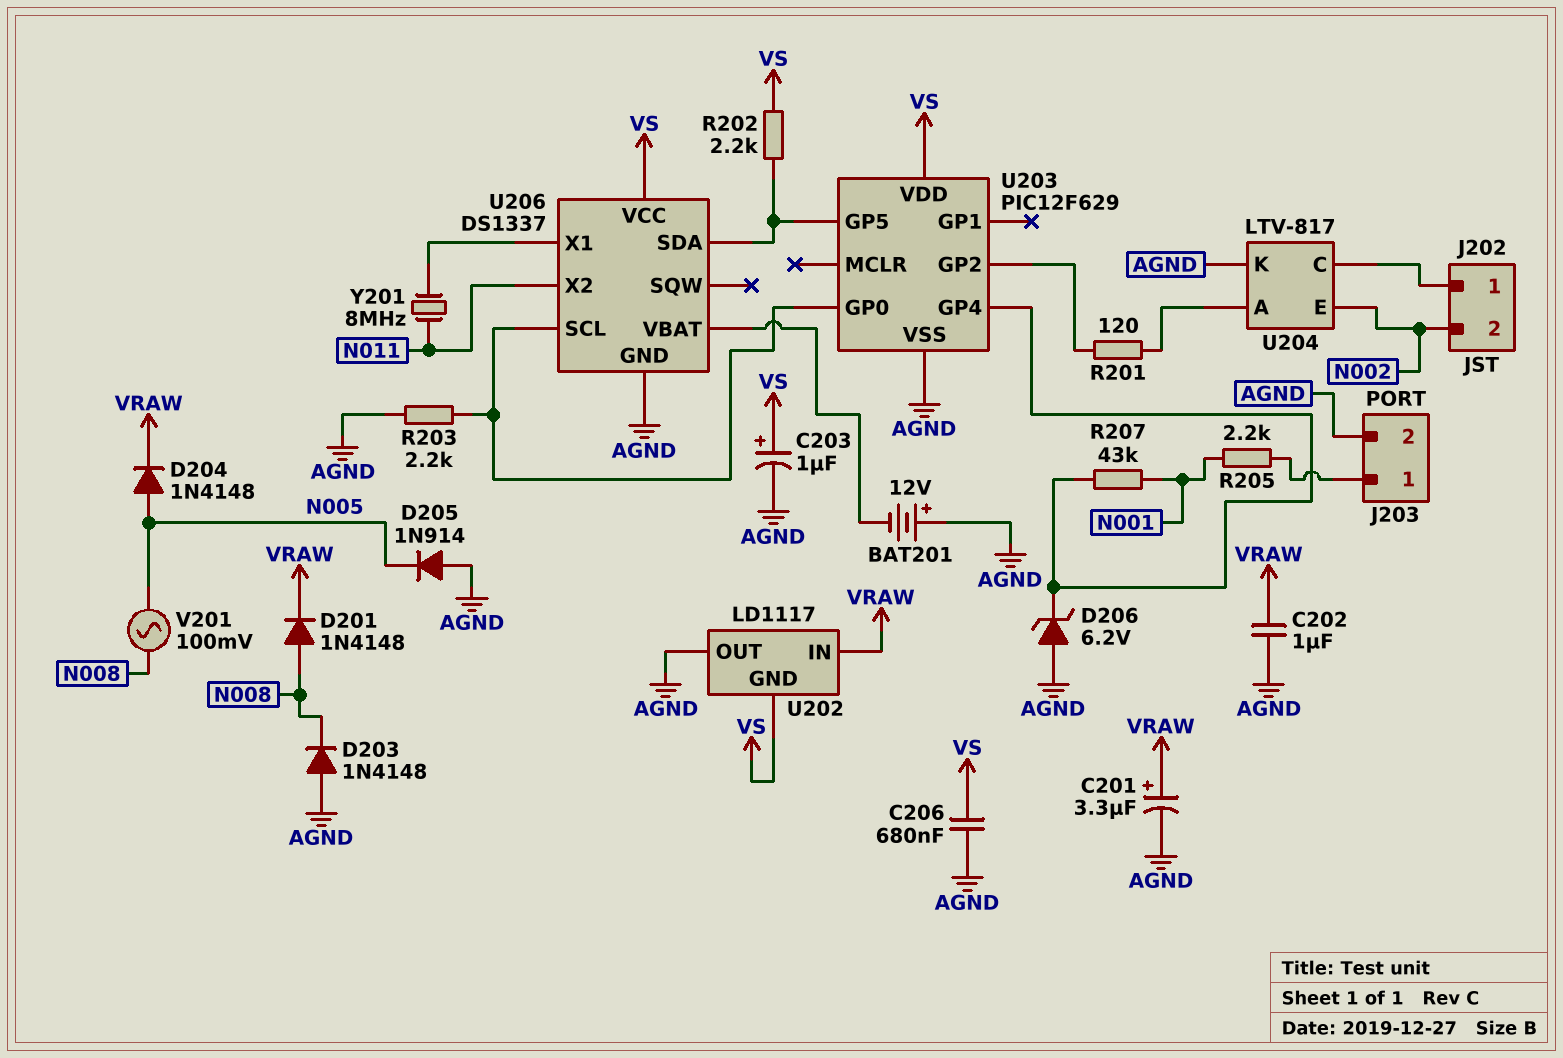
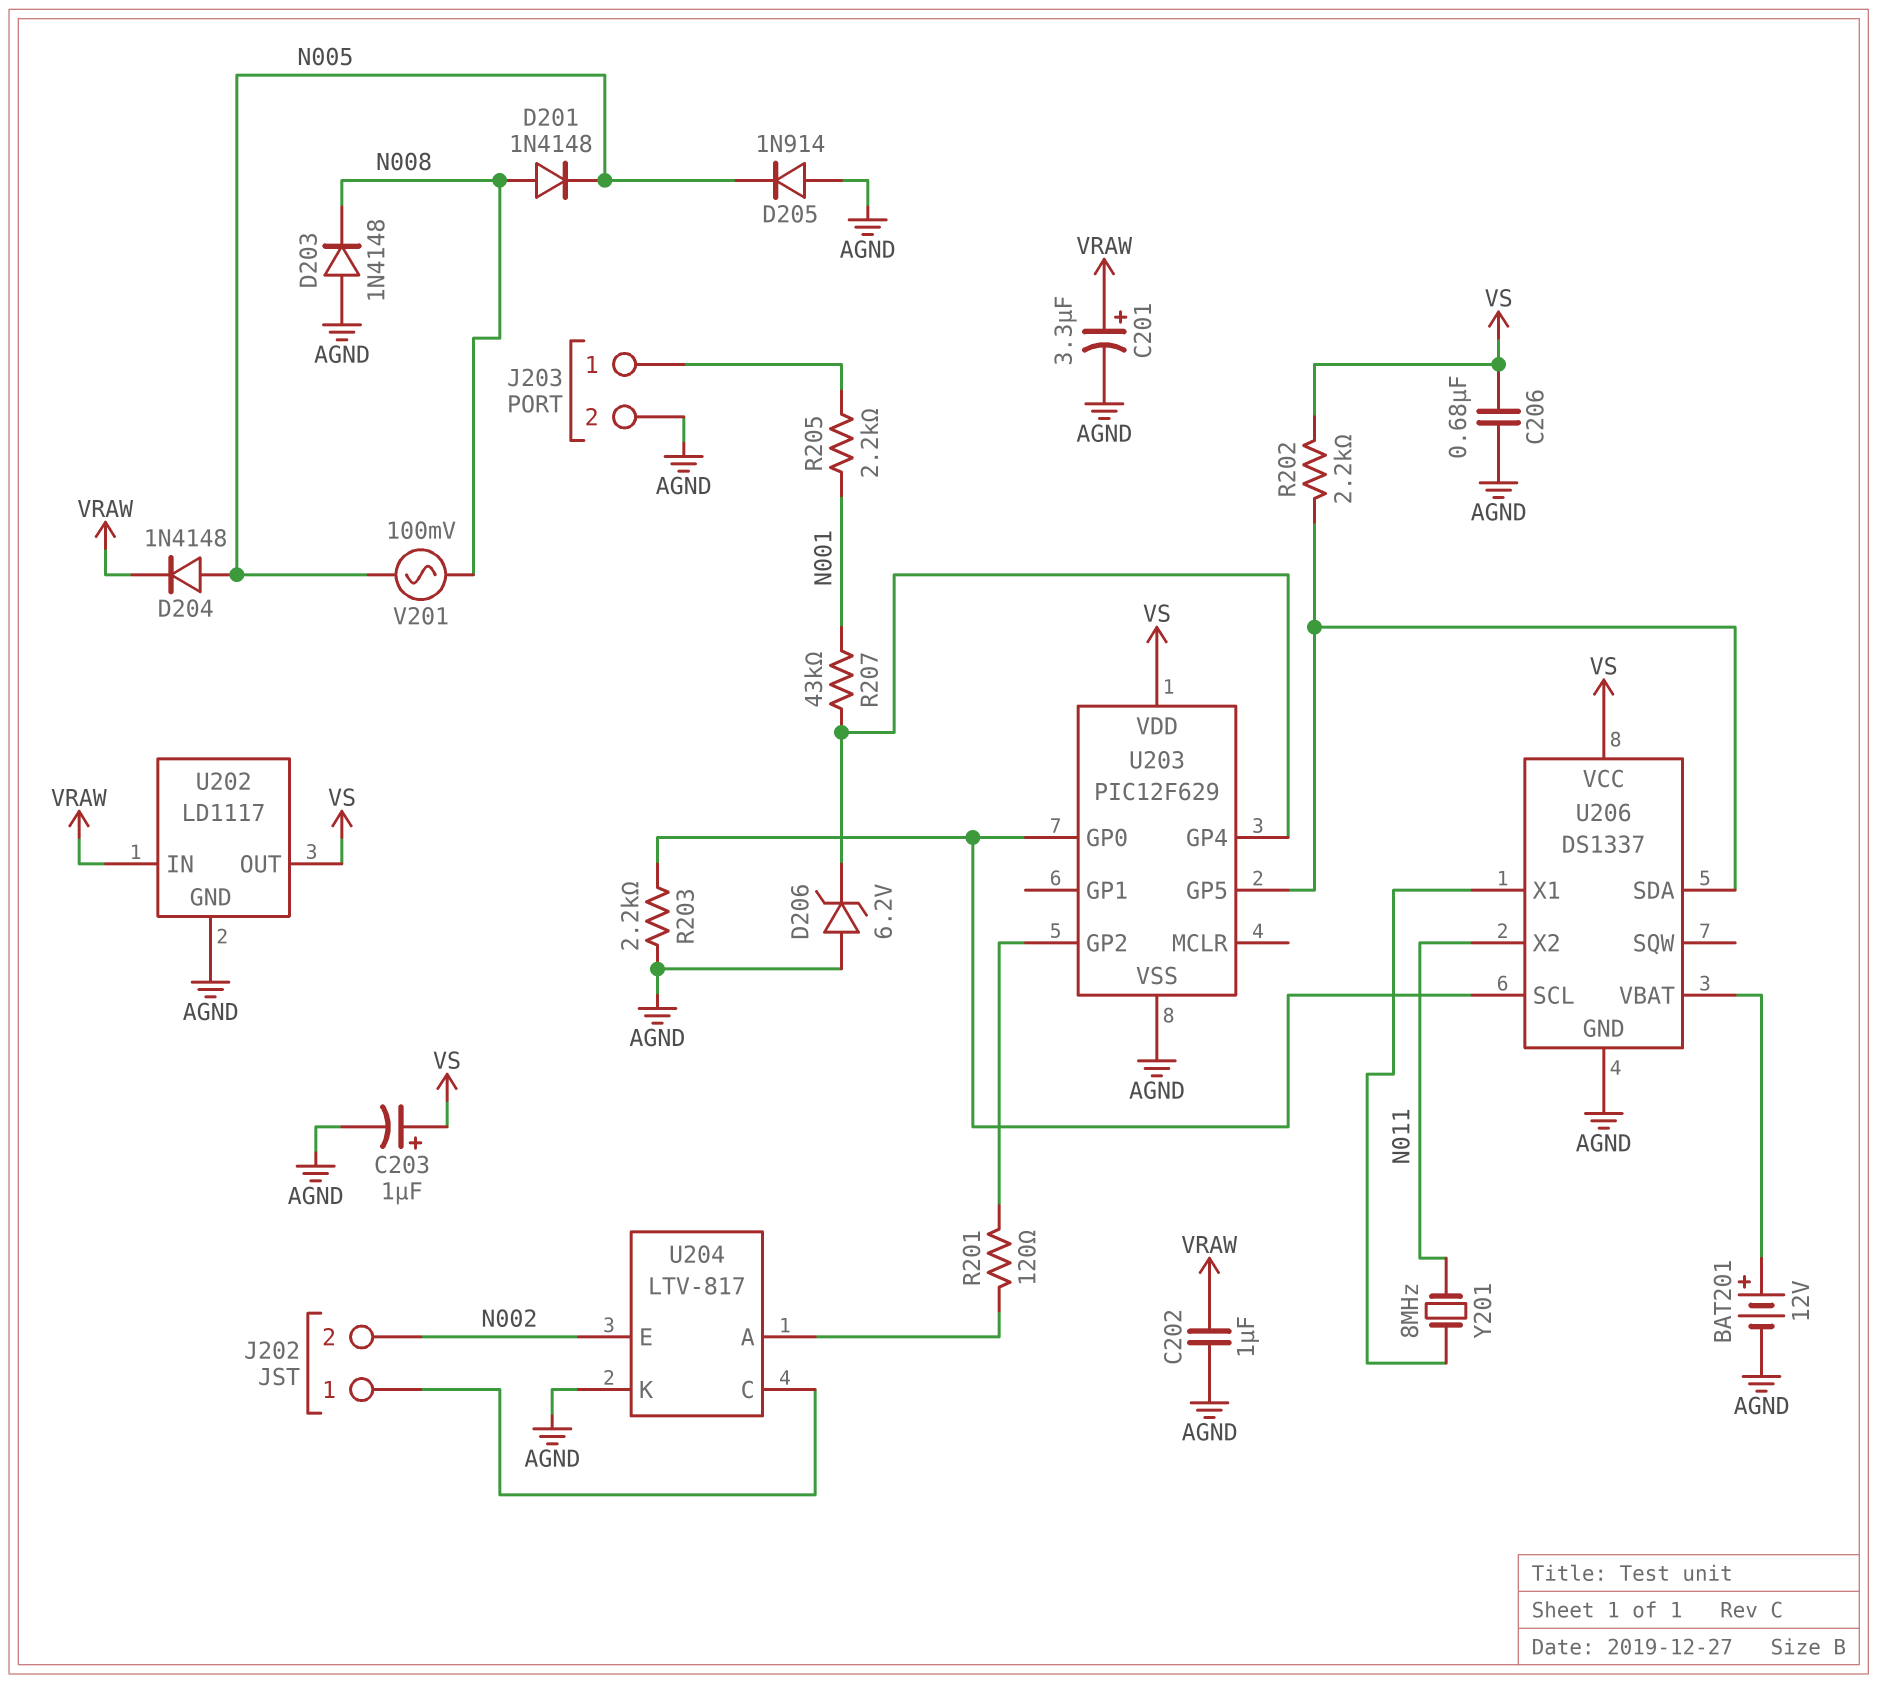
BAT201: 12V (plus AGND, minus U206/VBAT) -> 12V (plus U206/VBAT, minus AGND)
D201: diode 1N4148 (A N008, K VRAW) -> diode 1N4148 (A N008, K N005)
U202 pin GND: VS -> AGND
U202 pin OUT: AGND -> VS

